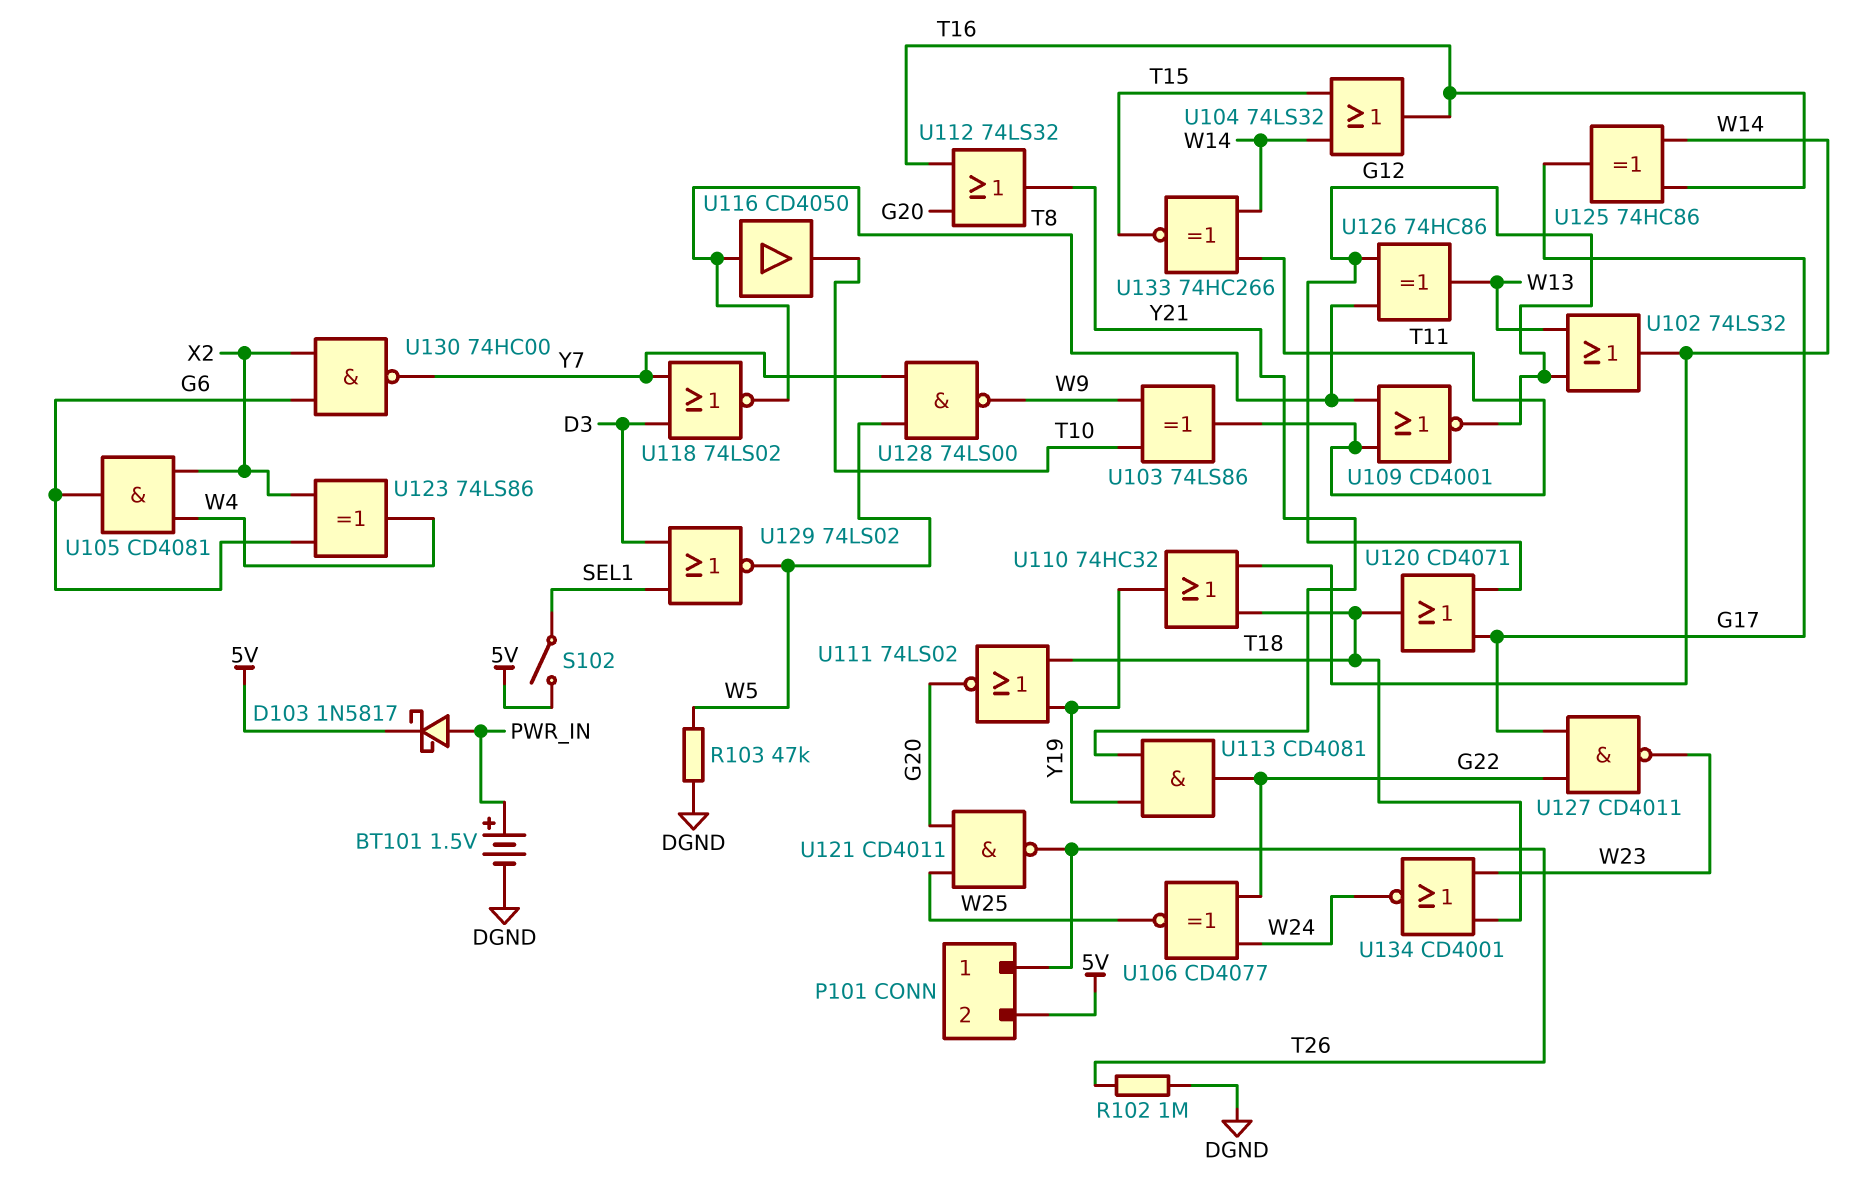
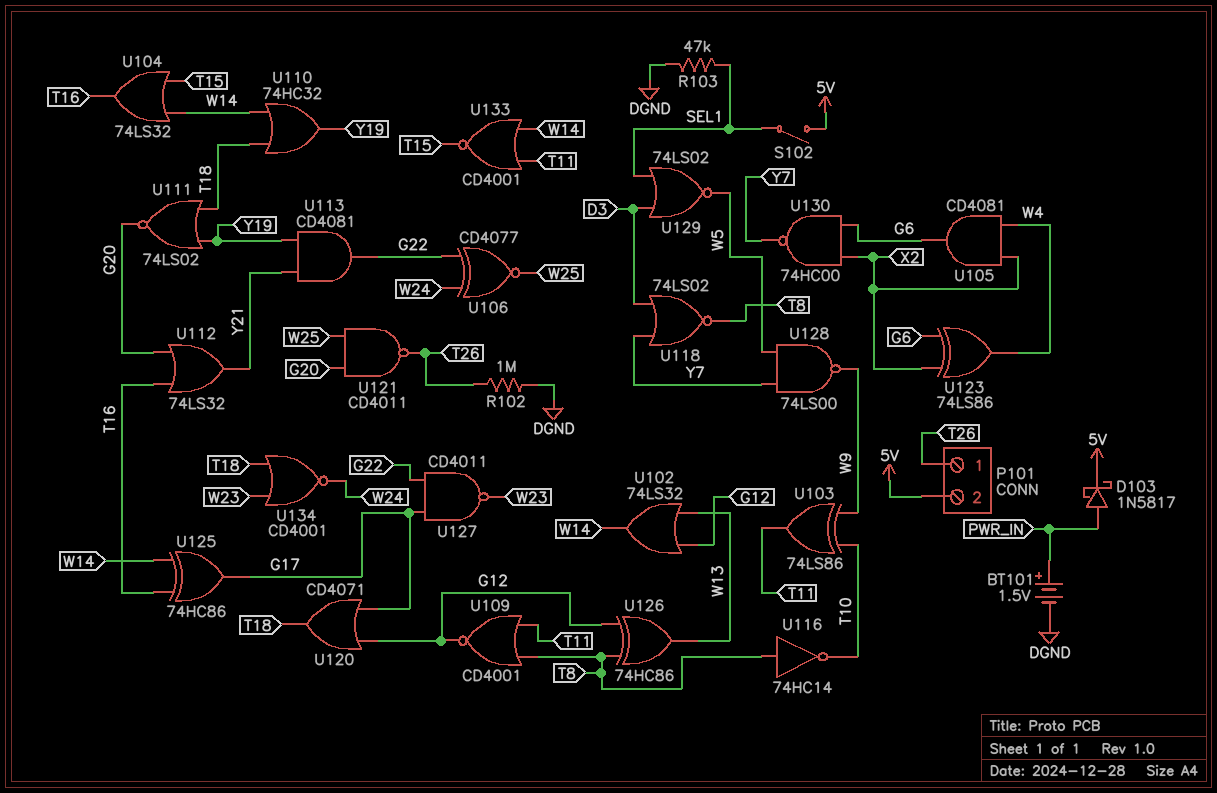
R103: 47k (DGND, W5) -> 47k (DGND, SEL1)
U116: buffer CD4050 (in T8, out T10) -> NOT 74HC14 (in T8, out T10)
U133: XNOR 74HC266 (in T11, in W14, out T15) -> NOR CD4001 (in T11, in W14, out T15)

